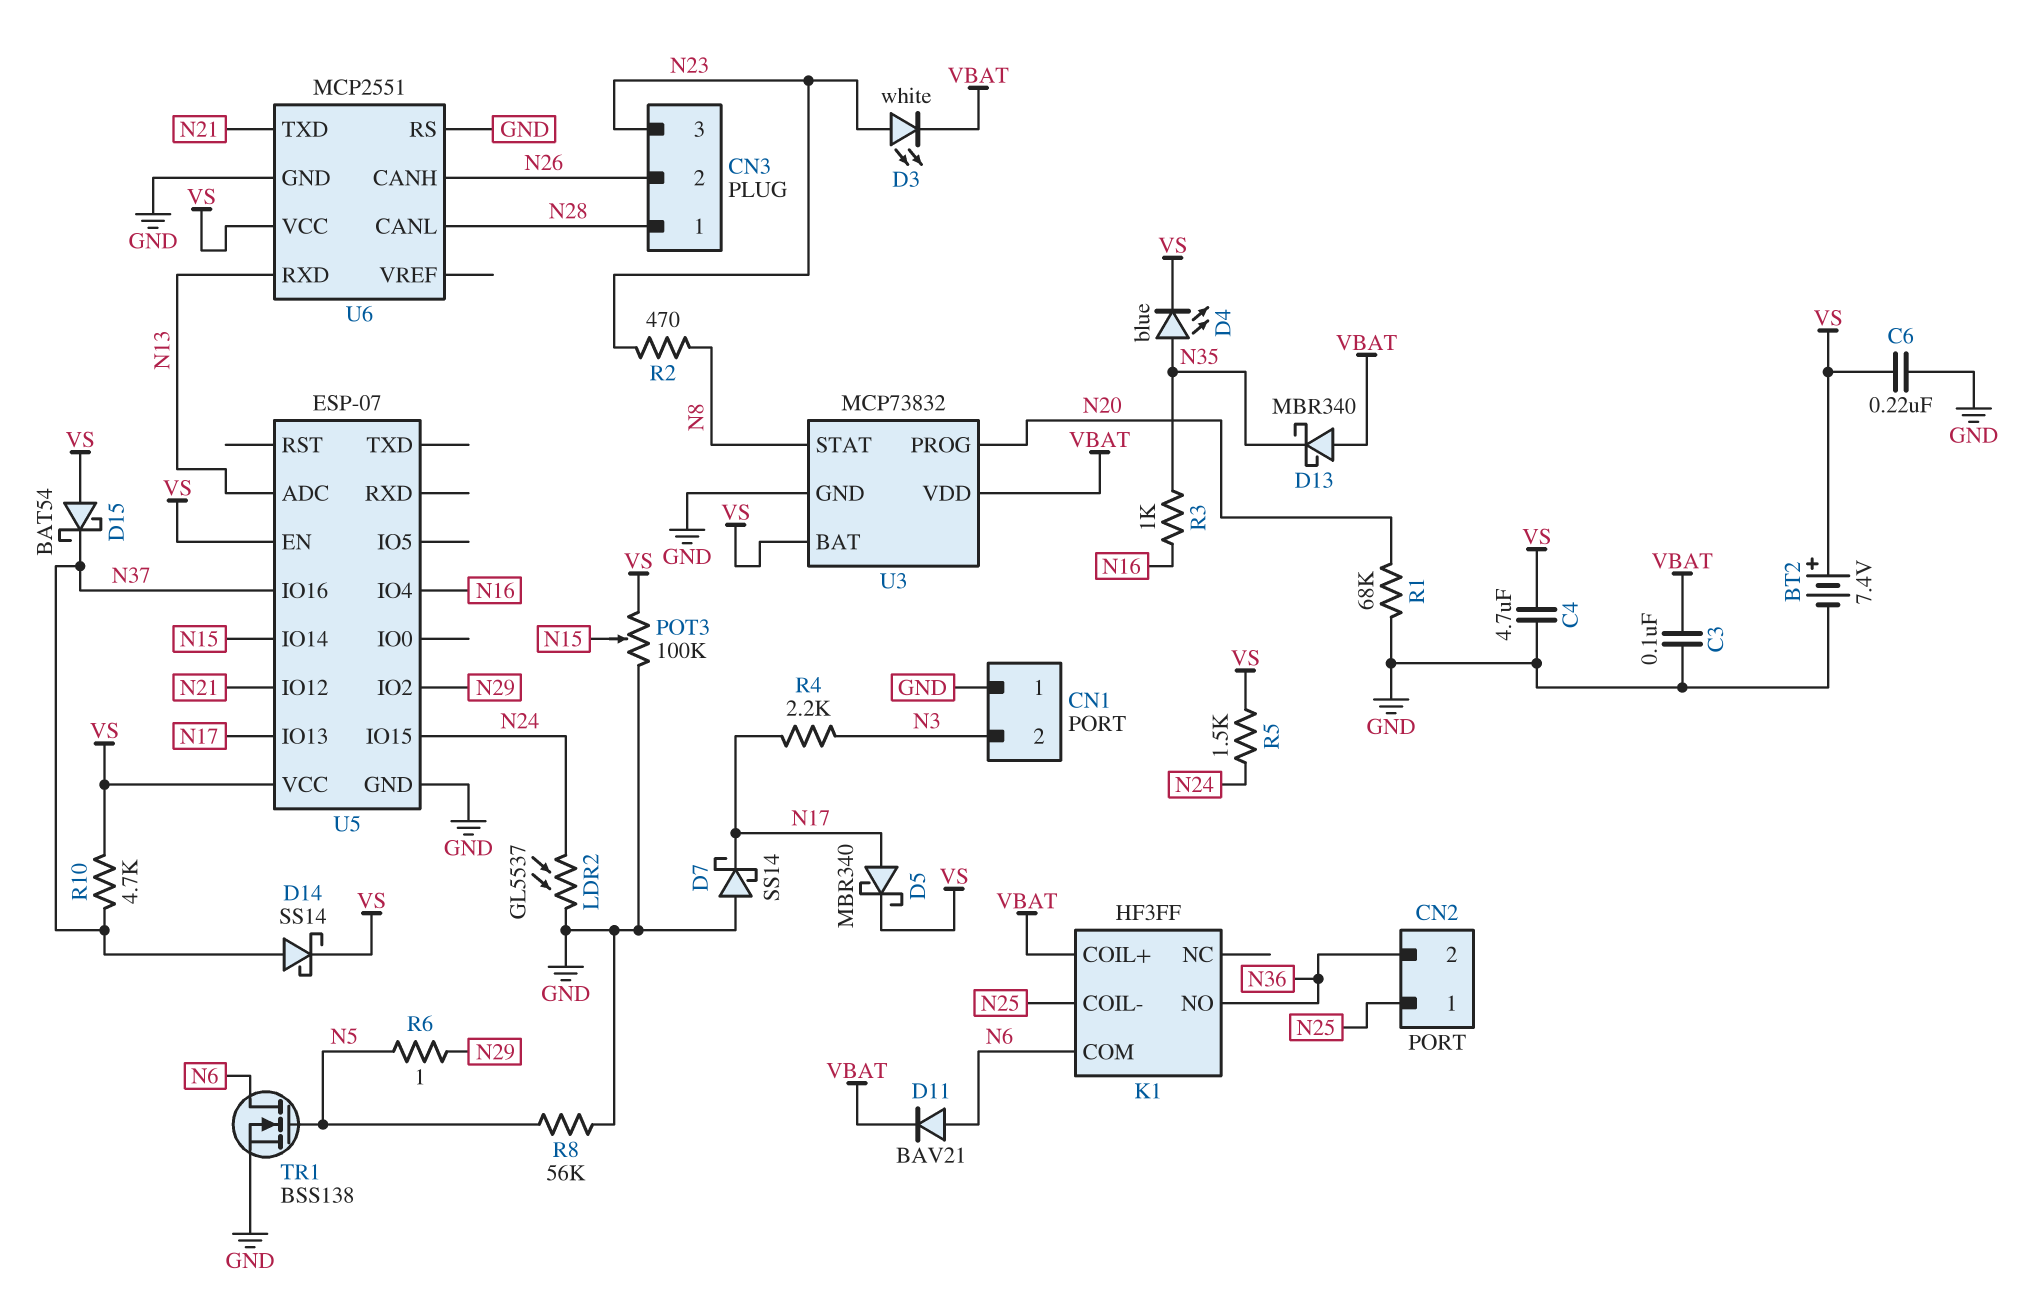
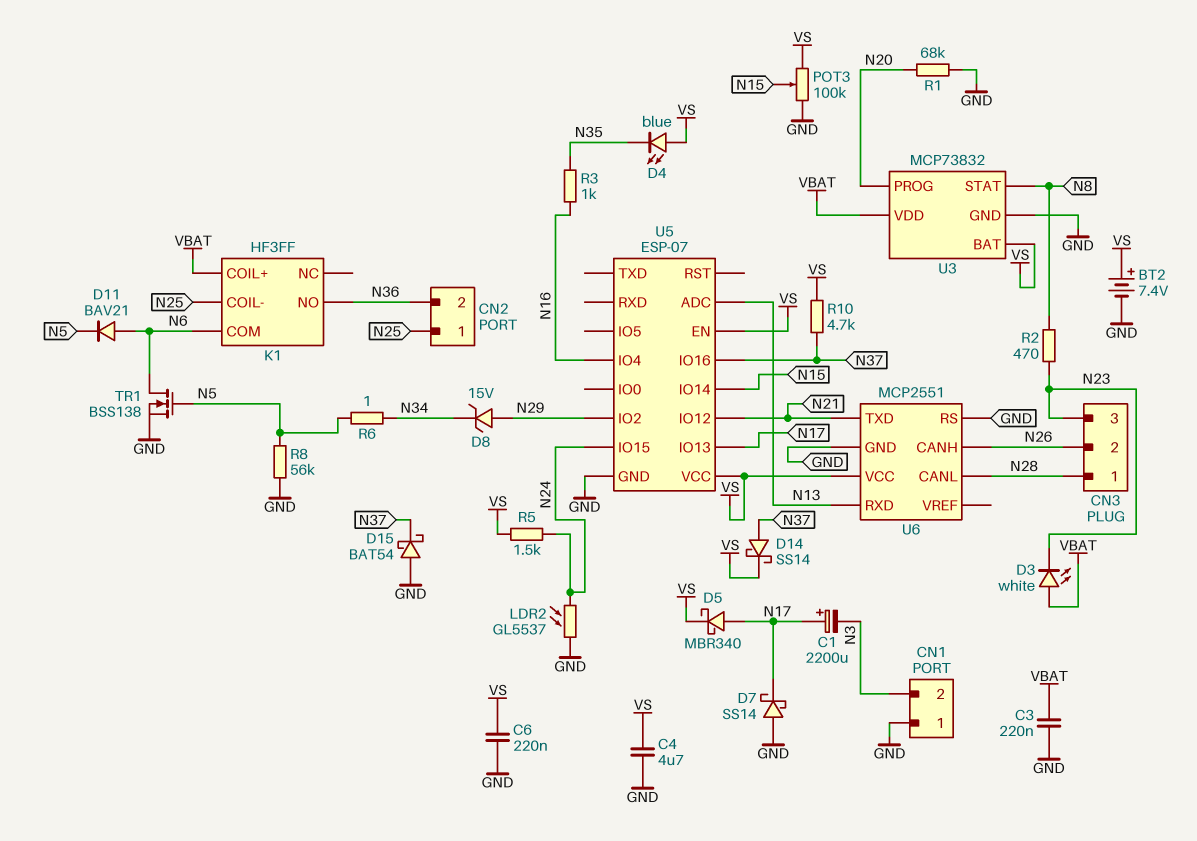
C1: none -> 2200uF (plus N17, minus N3)
C3: 100nF (GND, VBAT) -> 220nF (GND, VBAT)
D3: LED white (A N23, K VBAT) -> LED white (A VBAT, K N23)
D4: LED blue (A N35, K VS) -> LED blue (A VS, K N35)
D8: none -> zener 15V (A N29, K N34)
D11: diode BAV21 (A N6, K VBAT) -> diode BAV21 (A N6, K N5)
D13: schottky MBR340 (A VBAT, K N35) -> none
D15: schottky BAT54 (A VS, K N37) -> schottky BAT54 (A GND, K N37)
R4: 2.2k (N3, N17) -> none
R6: 1 (N5, N29) -> 1 (N5, N34)

